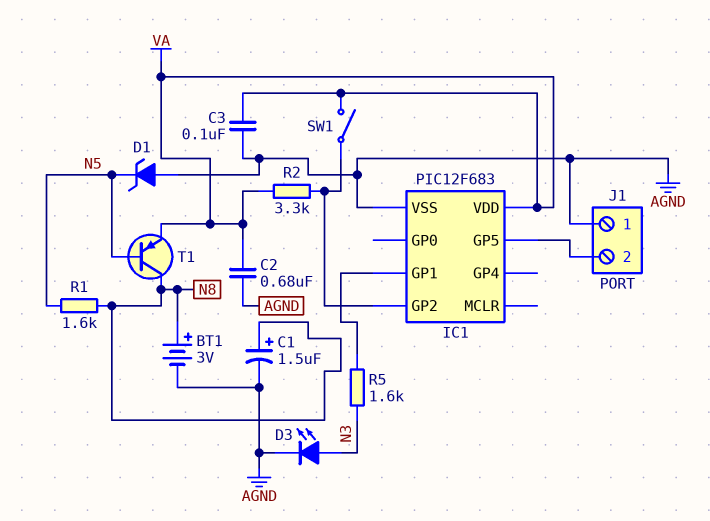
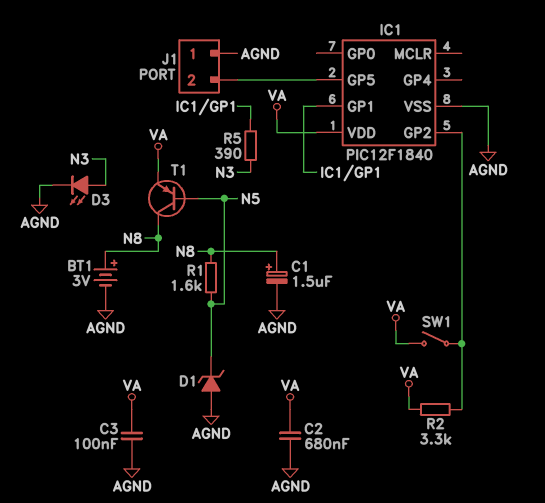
IC1: PIC12F683 -> PIC12F1840
R5: 1.6k (IC1/GP1, N3) -> 390 (IC1/GP1, N3)

